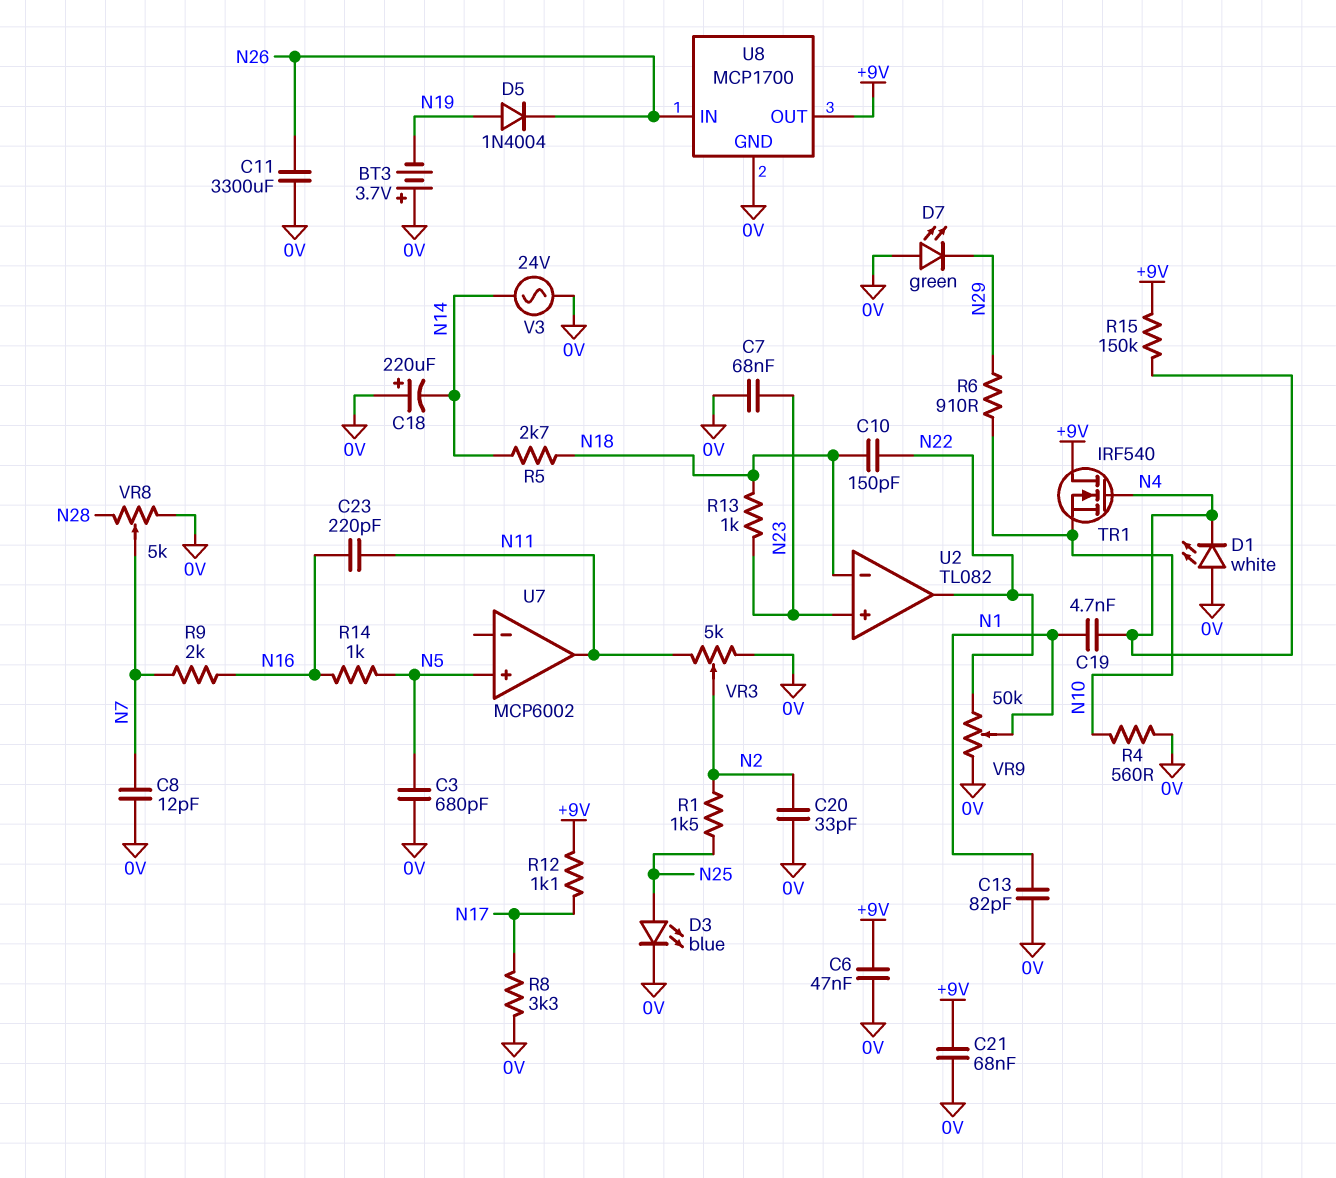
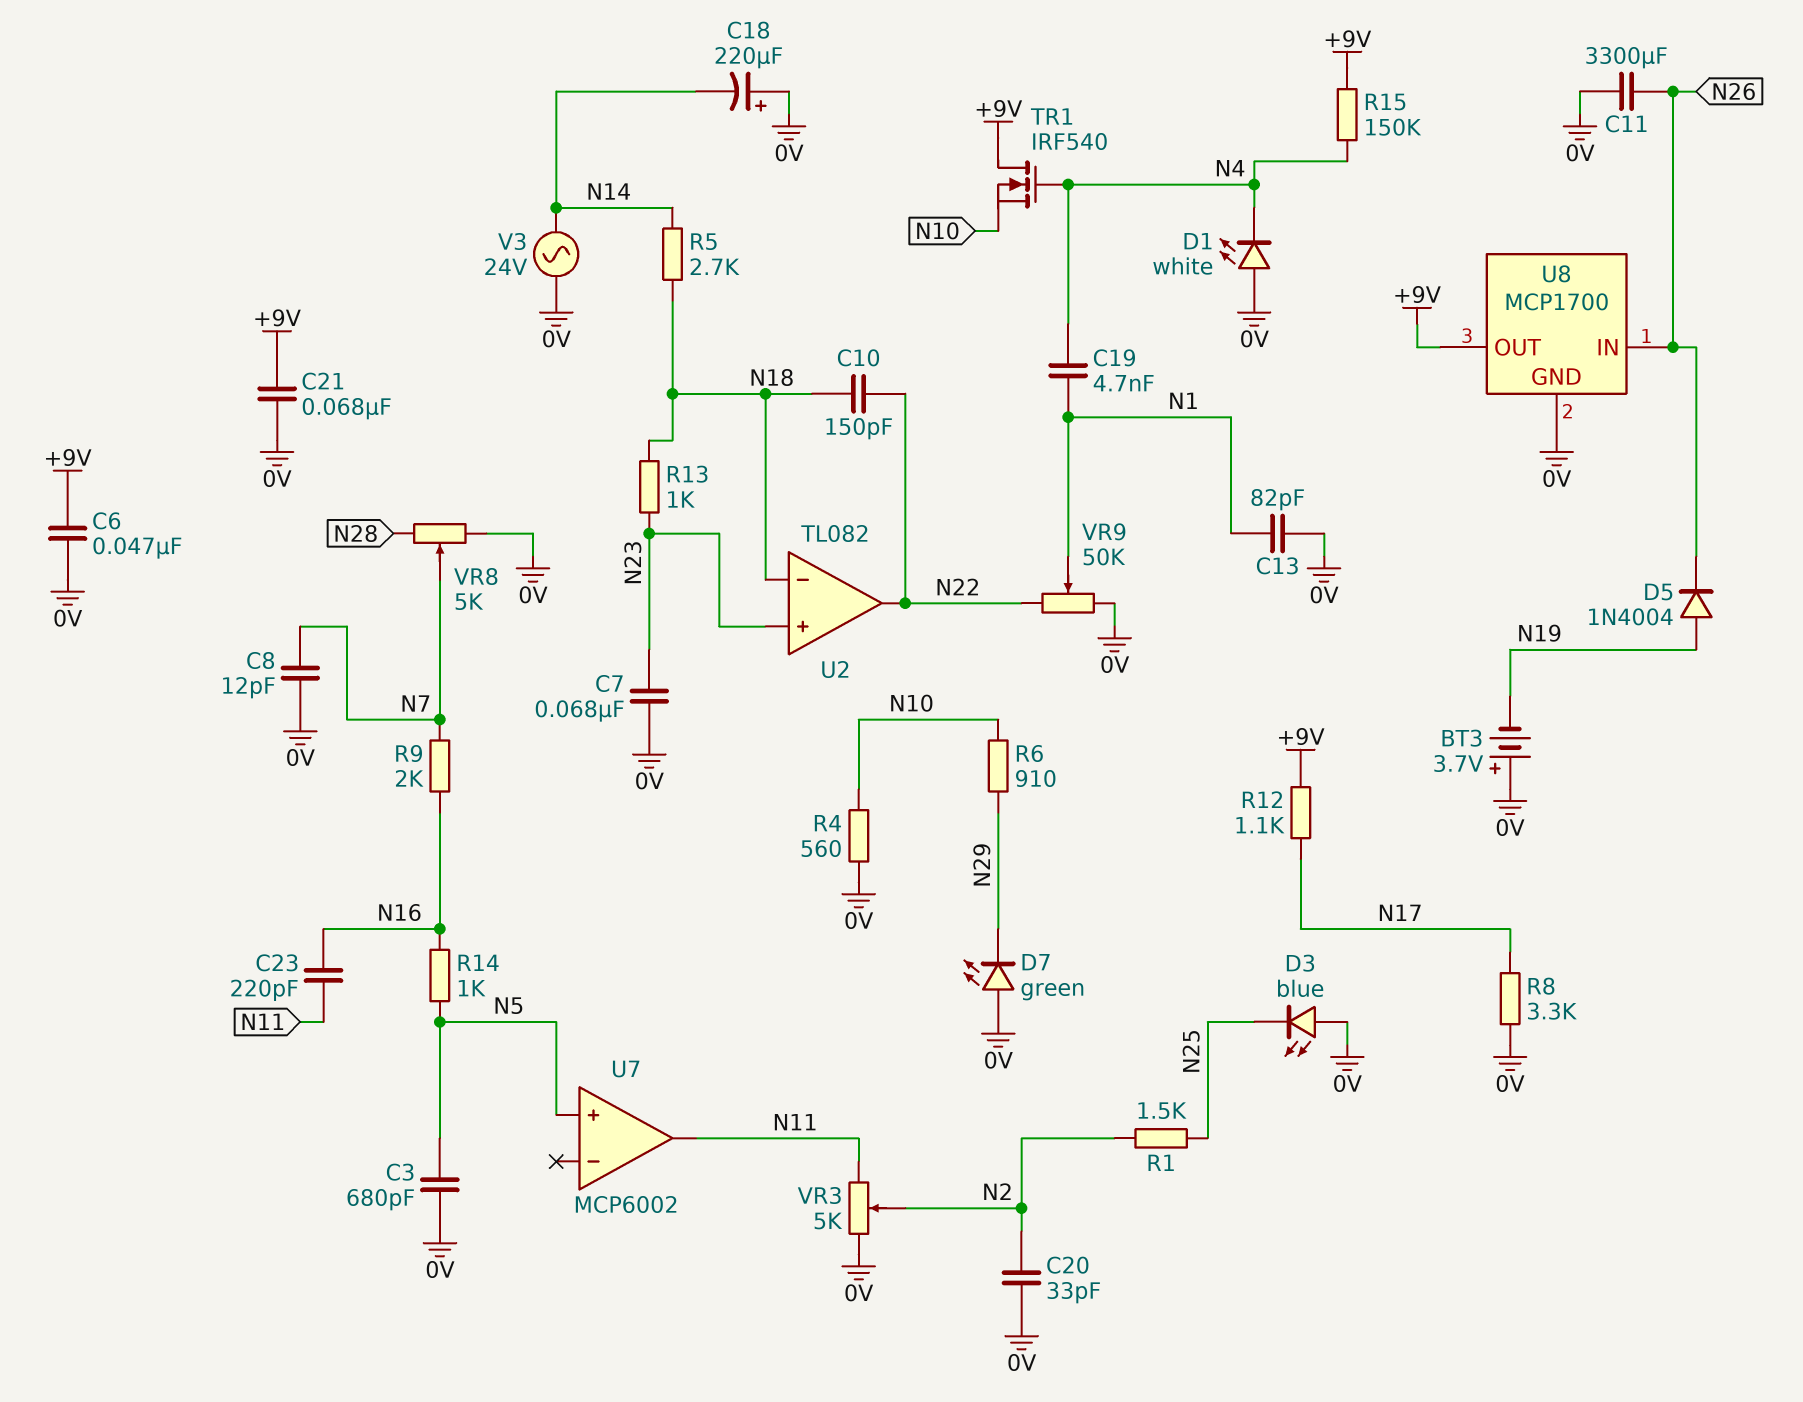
D3: LED blue (A N25, K 0V) -> LED blue (A 0V, K N25)

